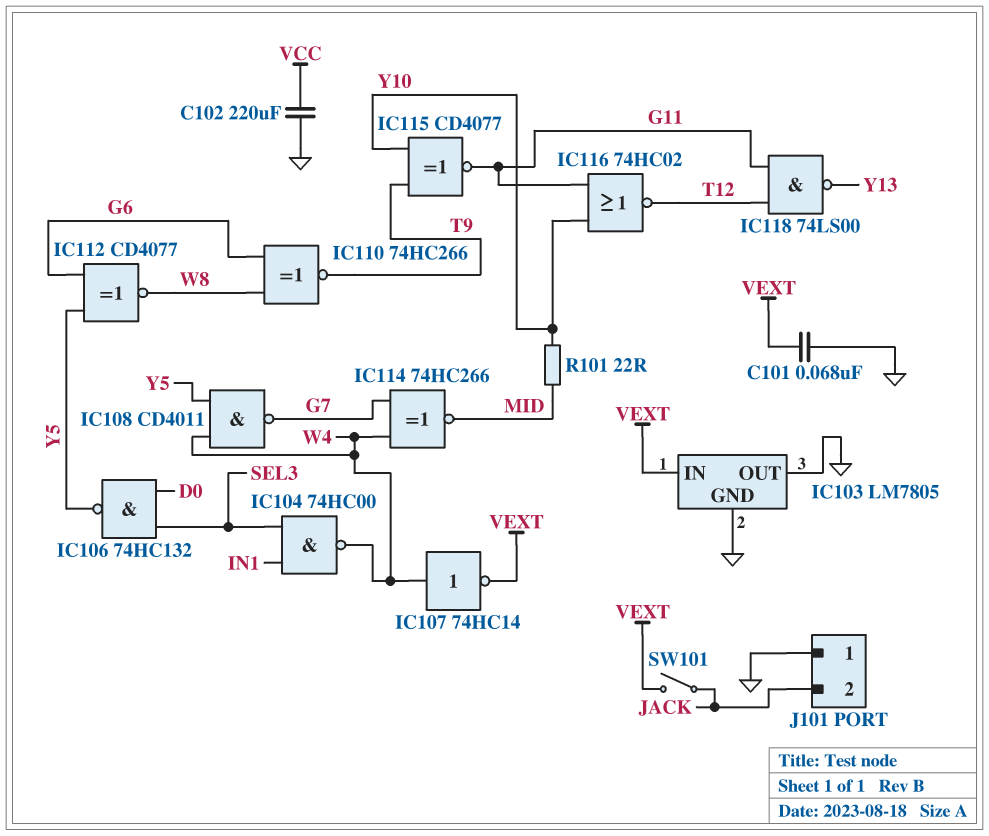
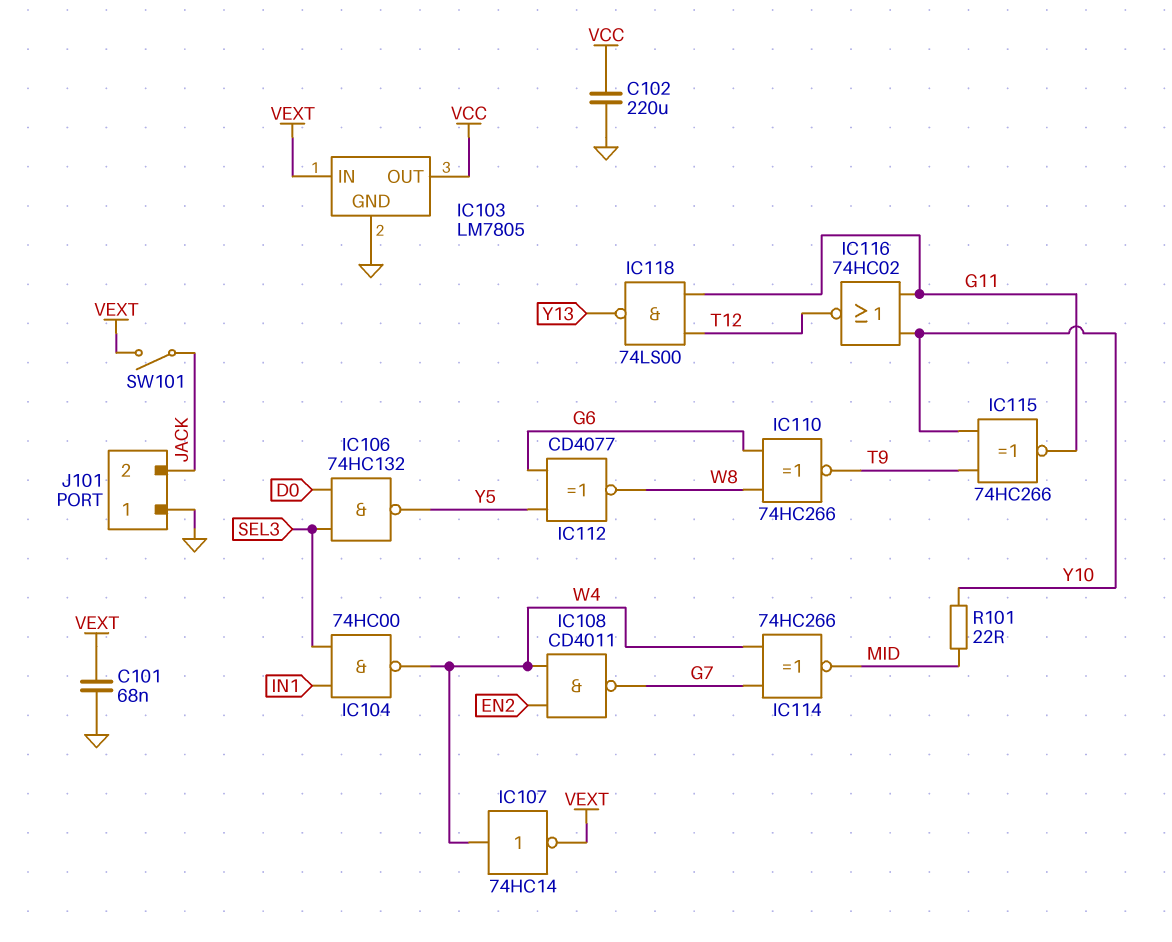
IC103 pin OUT: GND -> VCC
IC108: NAND CD4011 (in W4, in Y5, out G7) -> NAND CD4011 (in EN2, in W4, out G7)
IC115: XNOR CD4077 (in T9, in Y10, out G11) -> XNOR 74HC266 (in T9, in Y10, out G11)

